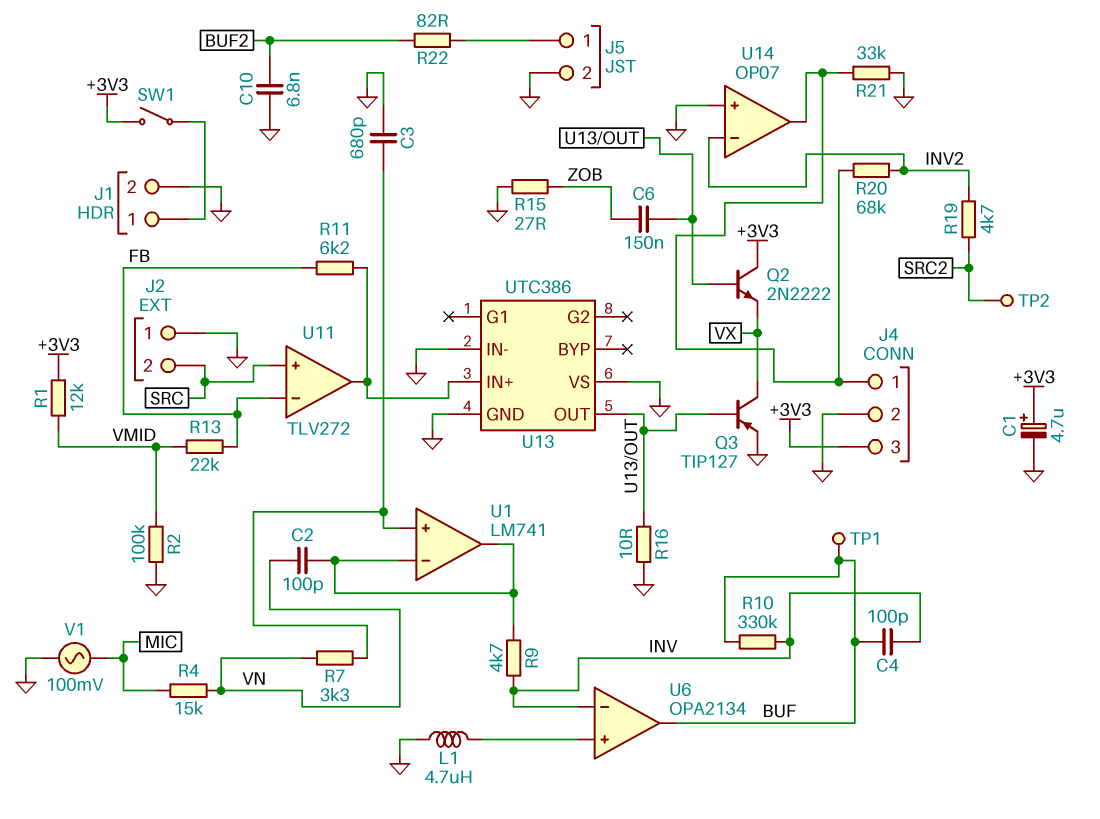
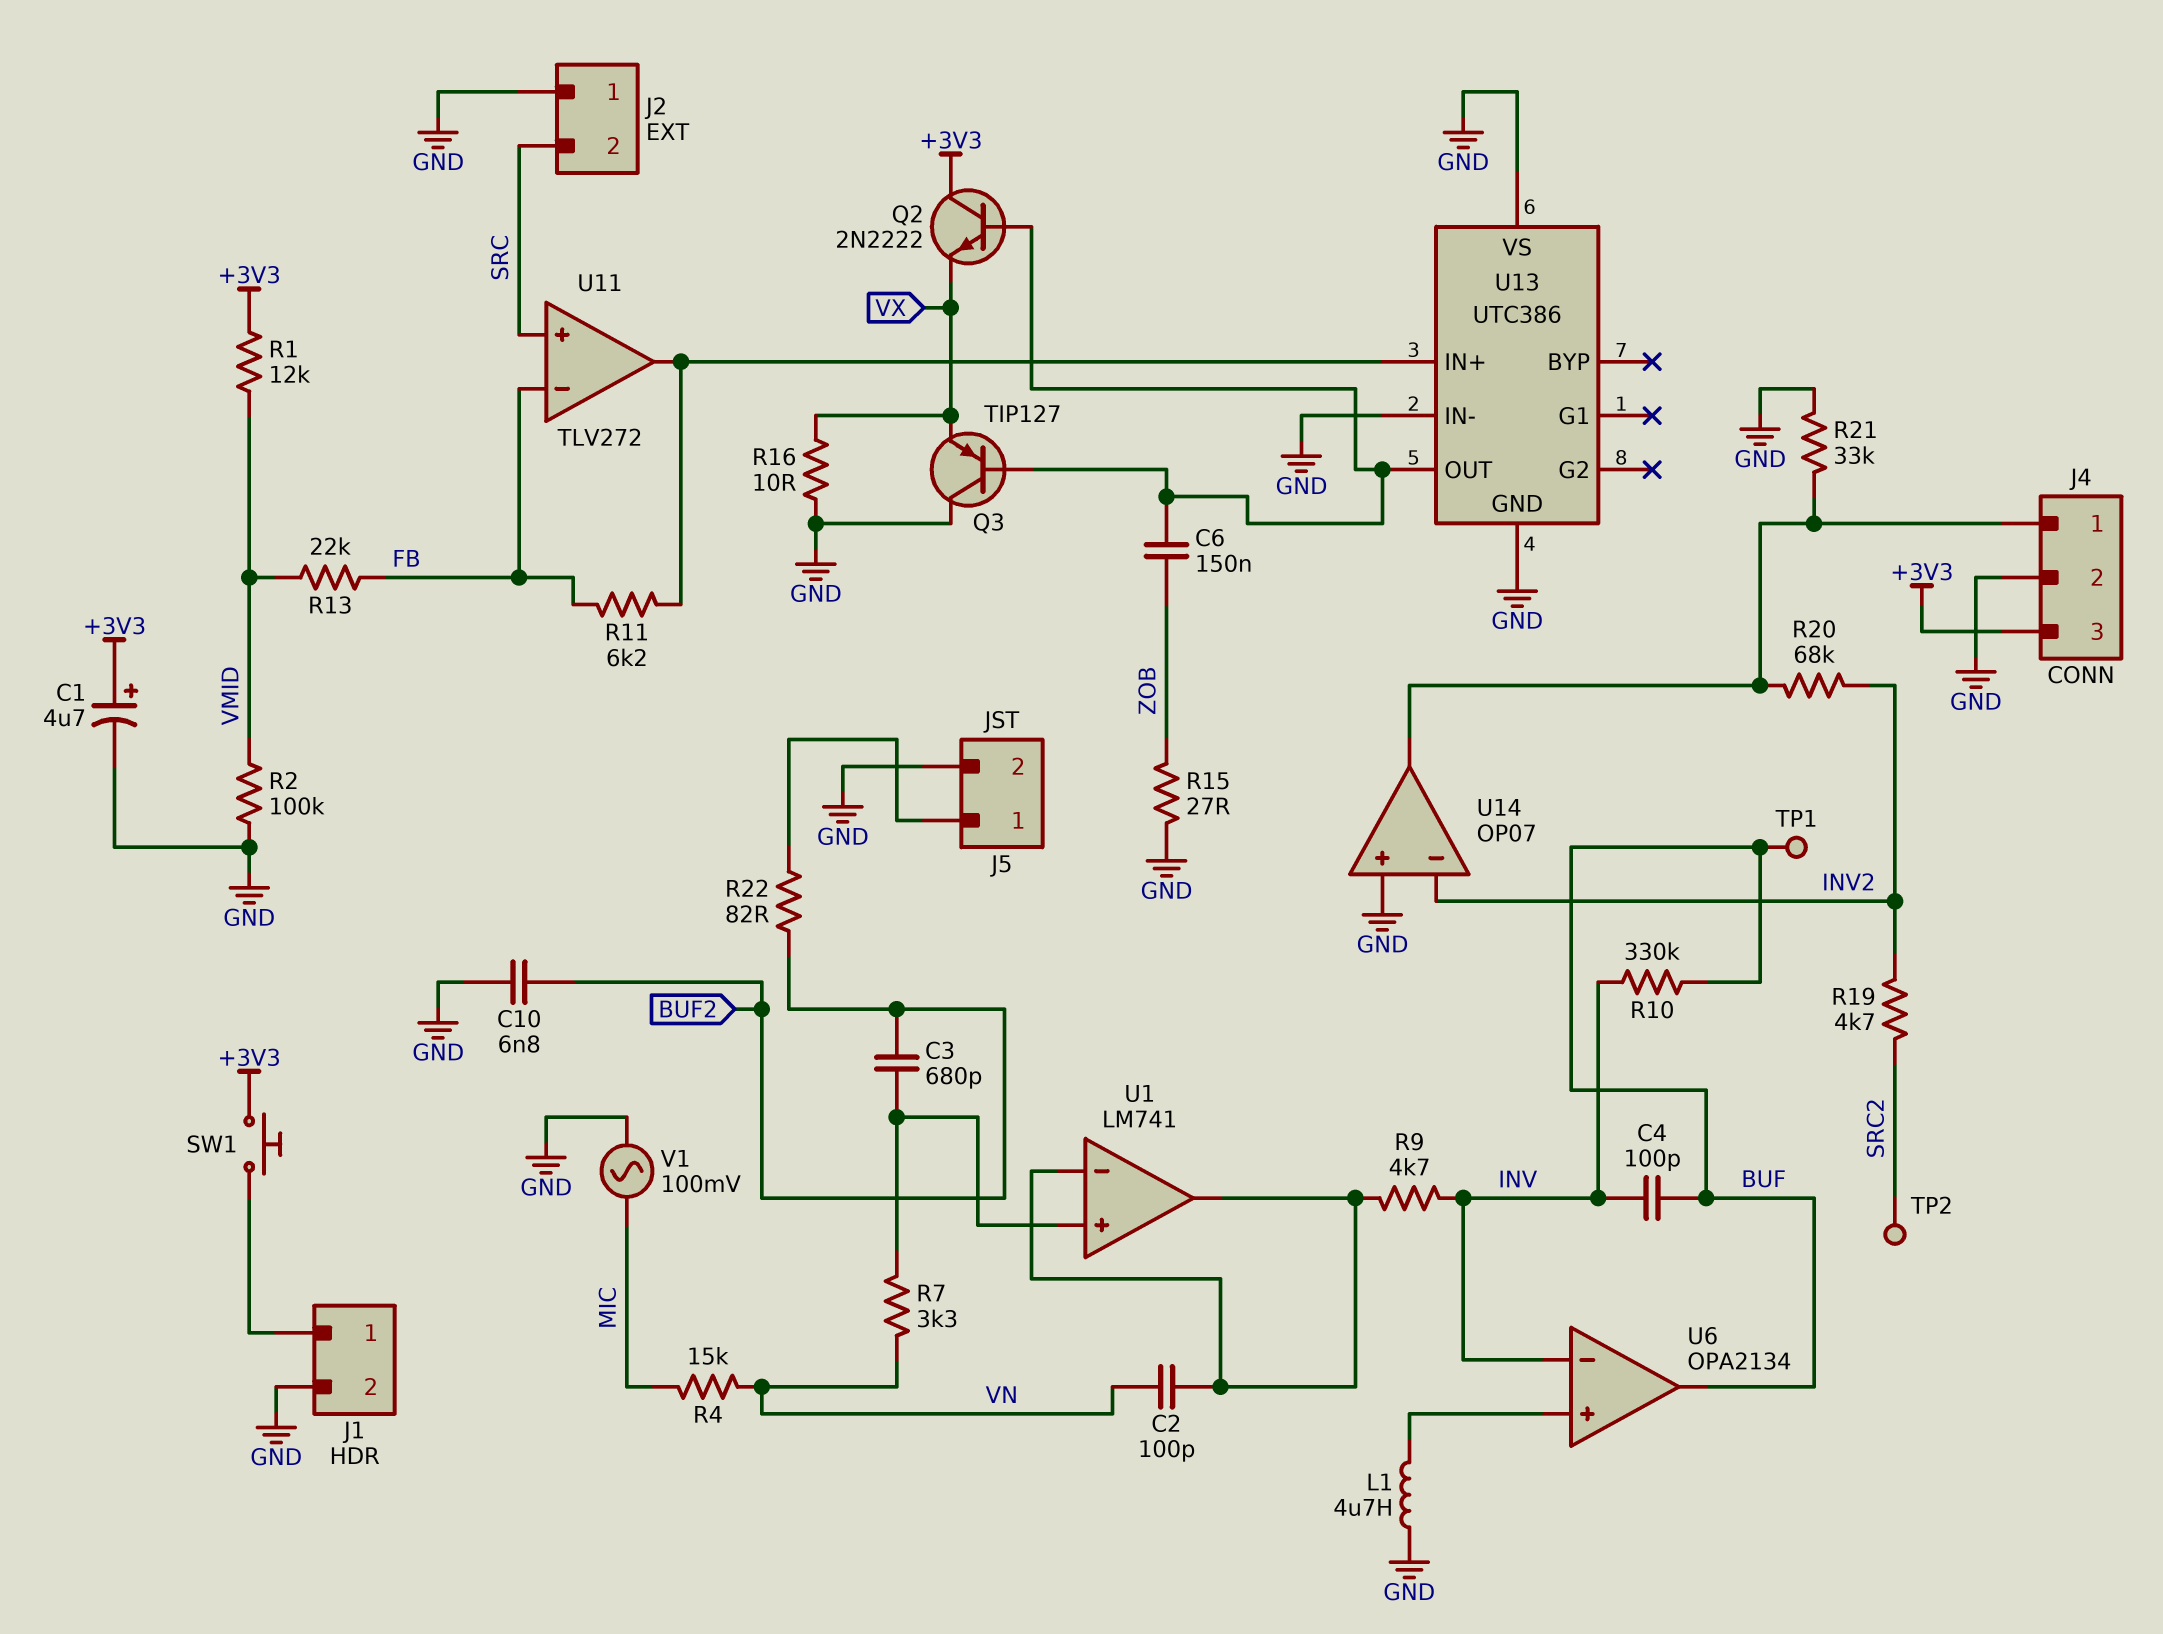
C3: 680pF (GND, U1/in+) -> 680pF (BUF2, U1/in+)
Q3: PNP TIP127 (B U13/OUT, C VX, E GND) -> PNP TIP127 (B U13/OUT, C GND, E VX)
R16: 10 (GND, U13/OUT) -> 10 (GND, VX)
SW1: switch (+3V3, J1/1) -> button (+3V3, J1/1)

